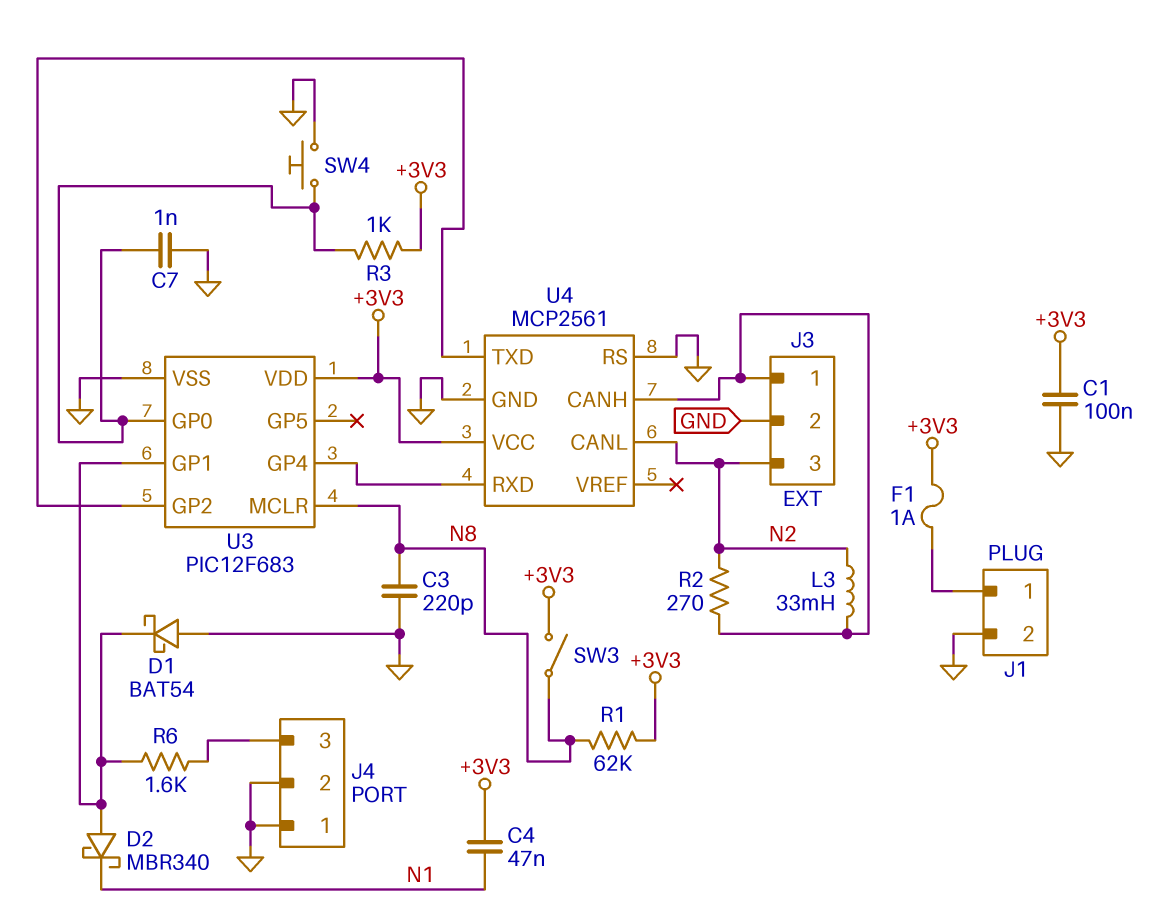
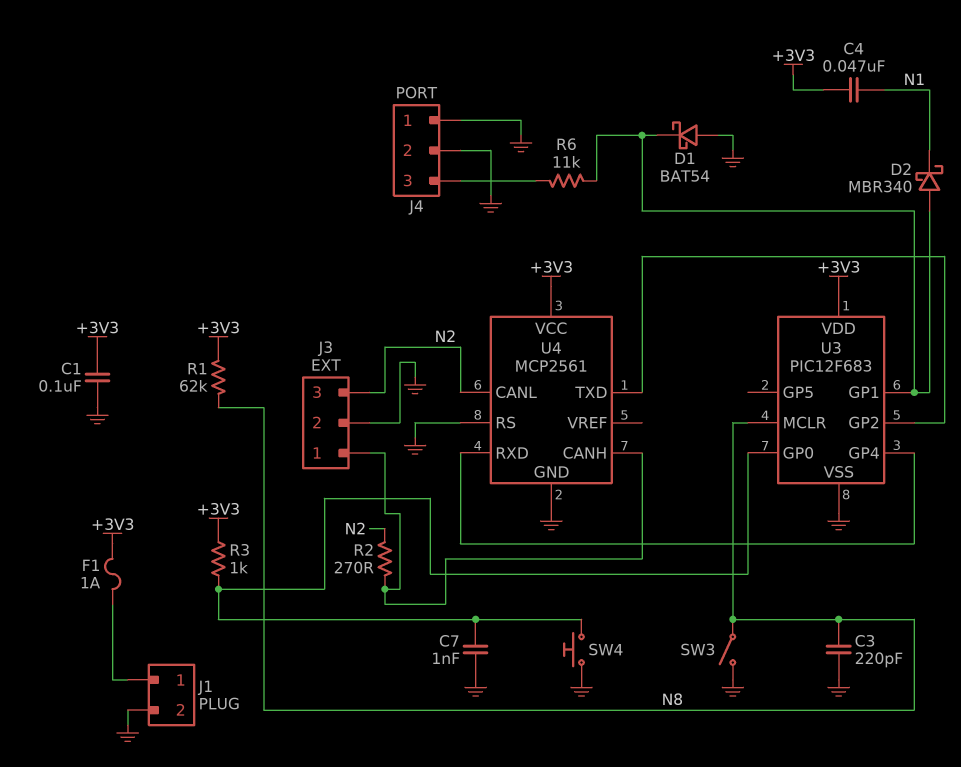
L3: 33mH (J3/1, N2) -> none
R6: 1.6k (J4/3, U3/GP1) -> 11k (J4/3, U3/GP1)
SW3: switch (+3V3, N8) -> switch (GND, N8)

